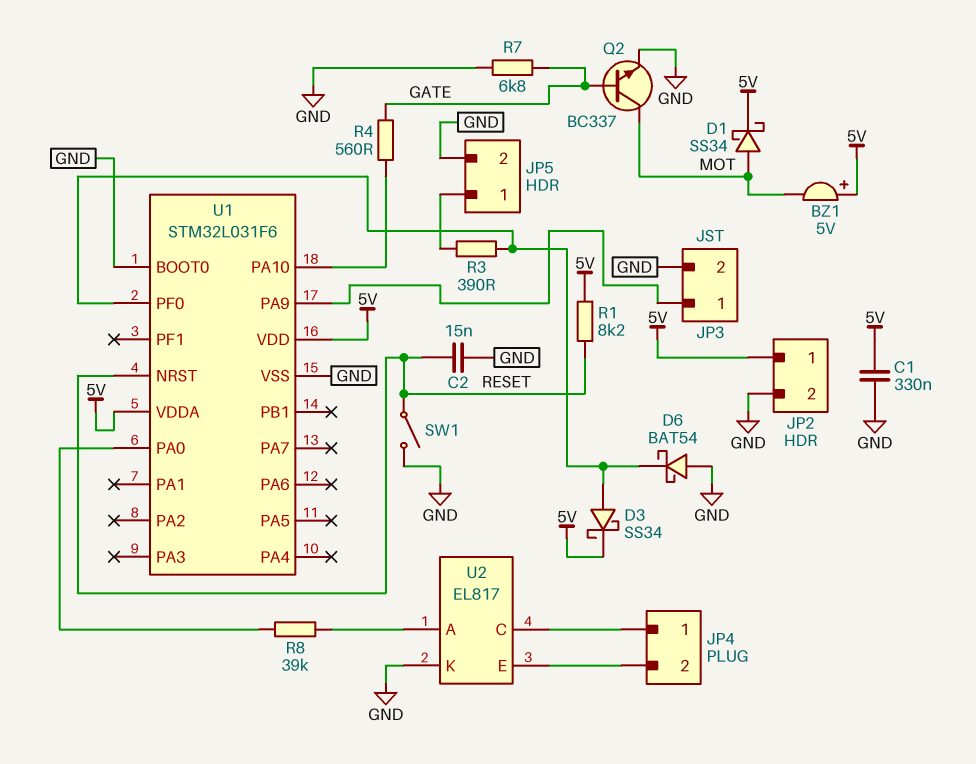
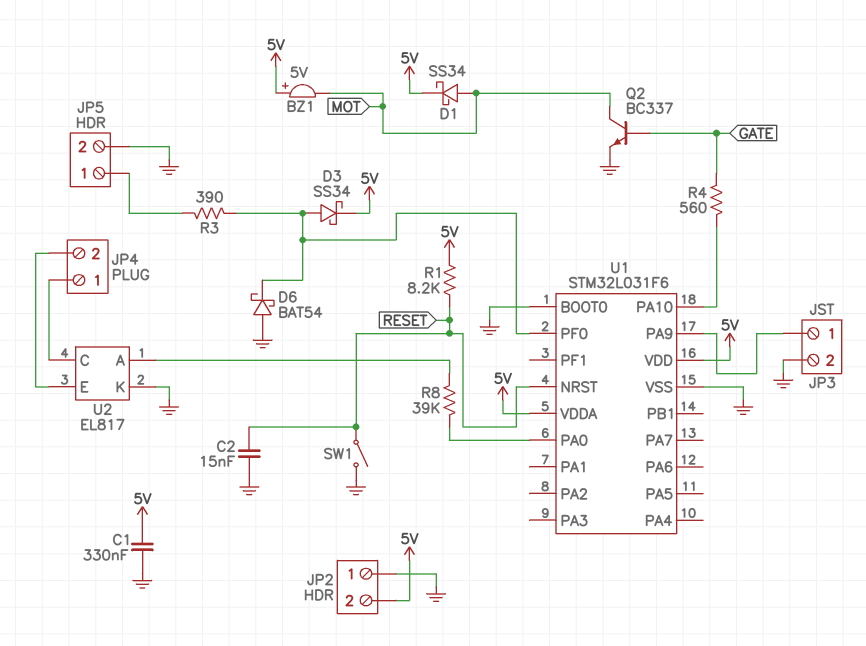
JP2 pin 1: 5V -> GND
JP2 pin 2: GND -> 5V
R7: 6.8k (GATE, GND) -> none

